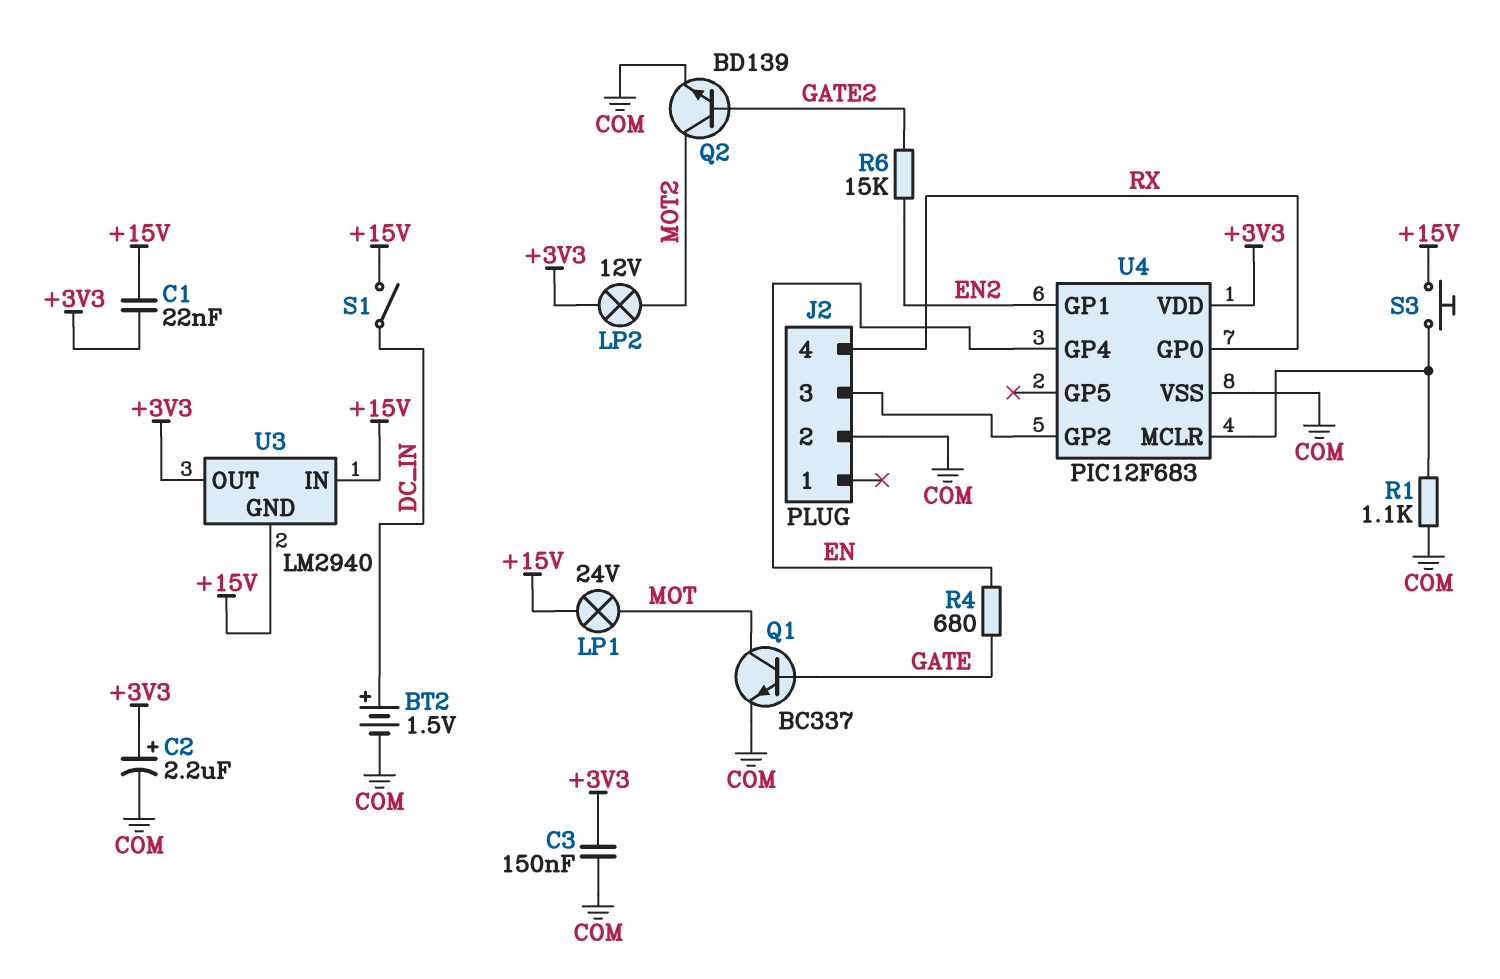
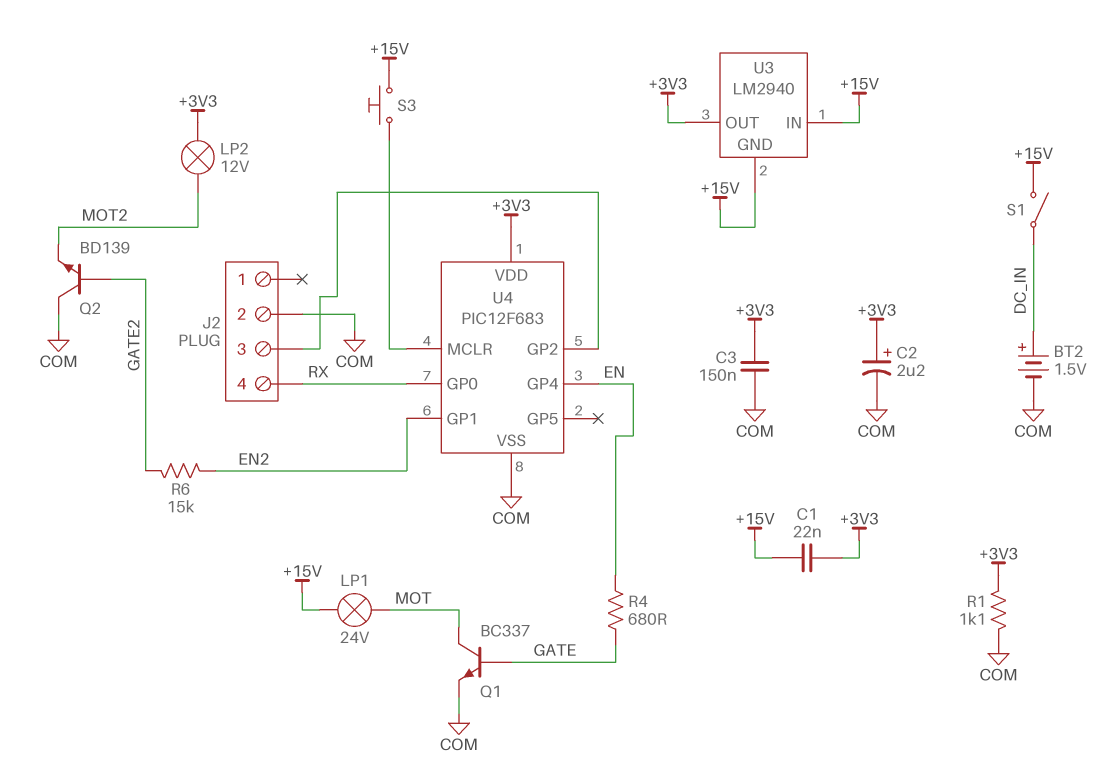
Q2: NPN BD139 (B GATE2, C MOT2, E COM) -> NPN BD139 (B GATE2, C COM, E MOT2)
R1: 1.1k (COM, U4/MCLR) -> 1.1k (+3V3, COM)

